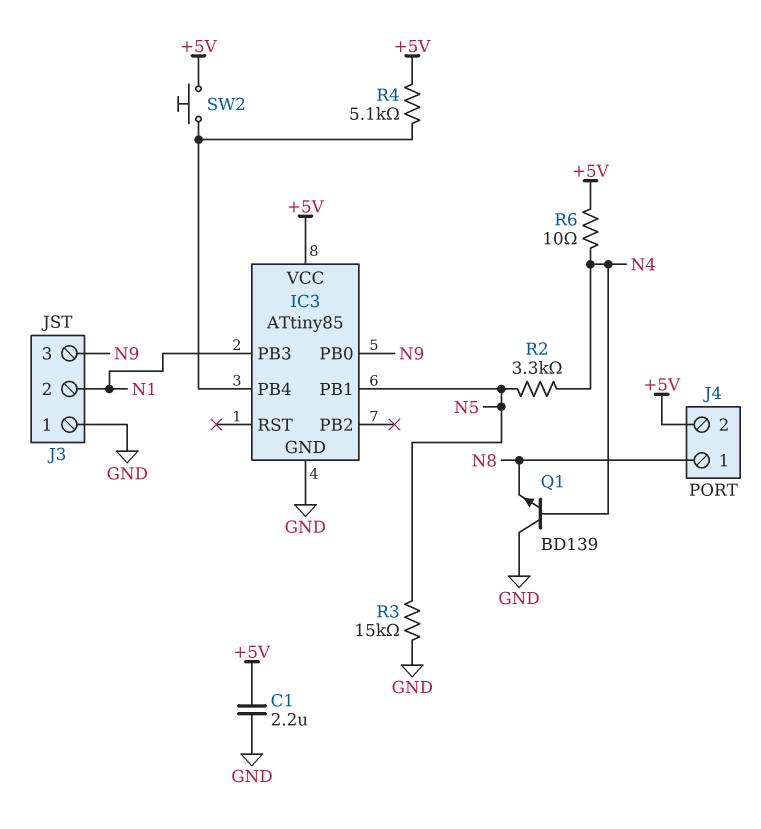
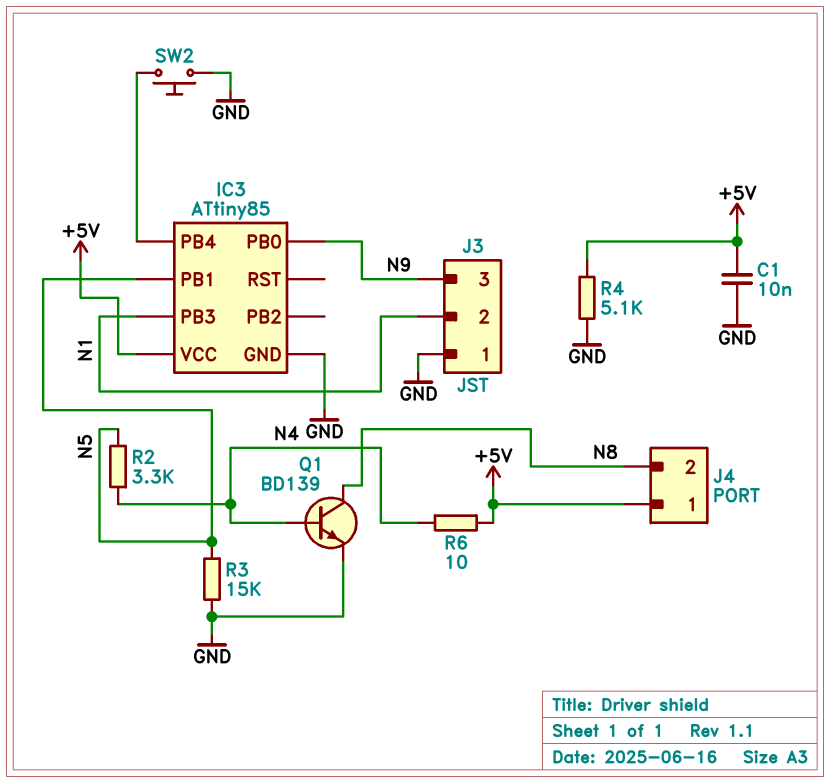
C1: 2.2uF (+5V, GND) -> 10nF (+5V, GND)
J4 pin 1: N8 -> +5V
J4 pin 2: +5V -> N8
Q1: NPN BD139 (B N4, C GND, E N8) -> NPN BD139 (B N4, C N8, E GND)
R4: 5.1k (+5V, IC3/PB4) -> 5.1k (+5V, GND)
SW2: button (+5V, IC3/PB4) -> button (GND, IC3/PB4)

